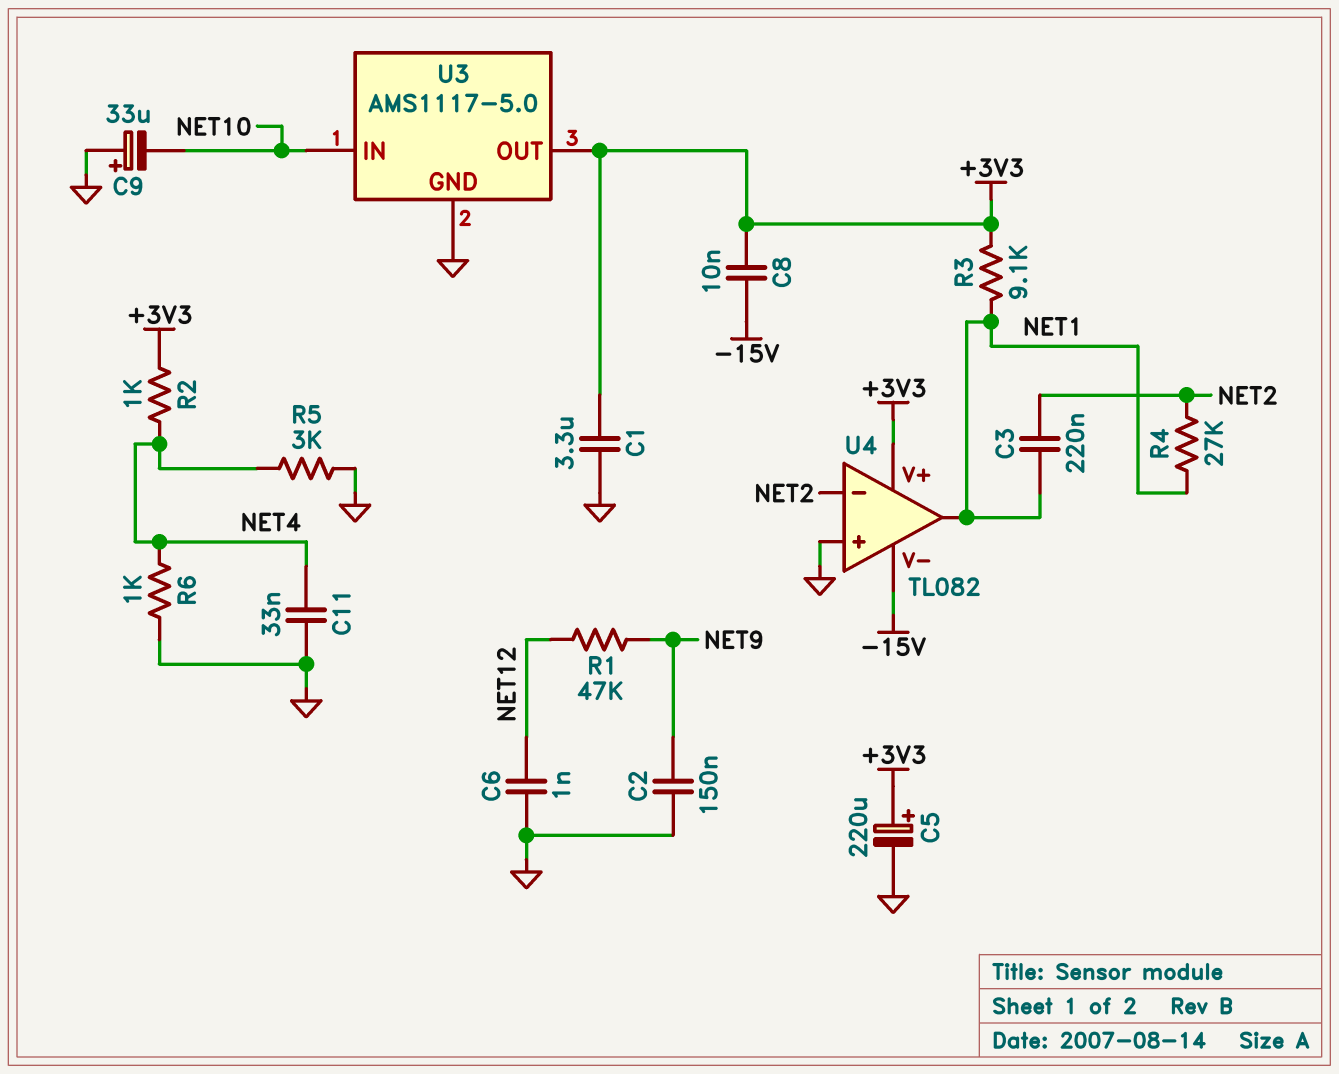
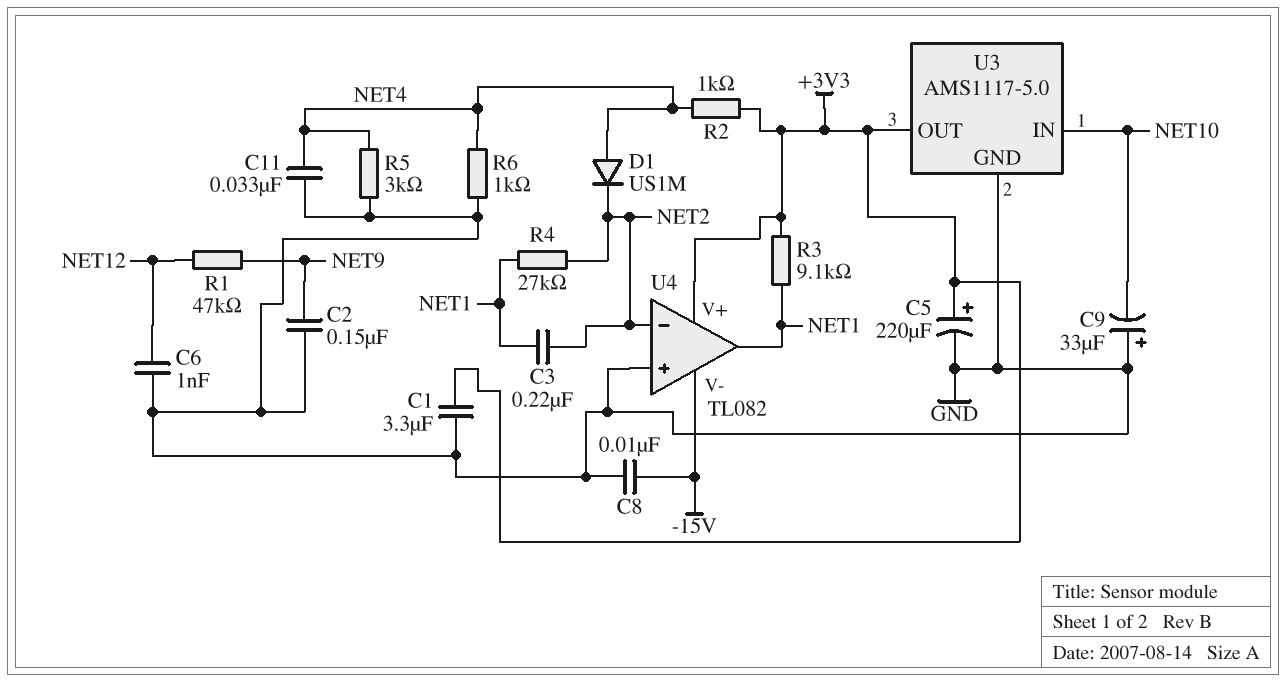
C8: 10nF (+3V3, -15V) -> 10nF (-15V, GND)
D1: none -> diode US1M (A NET4, K NET2)

